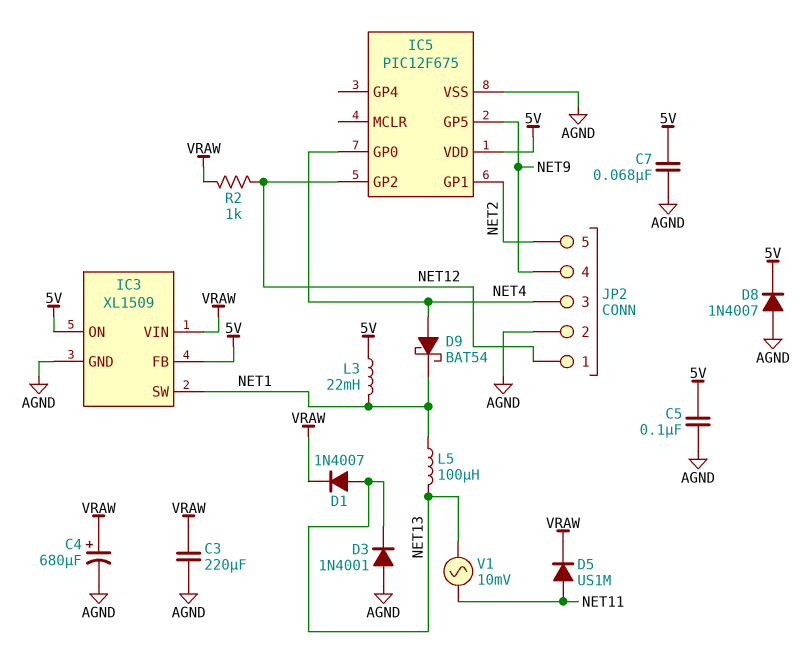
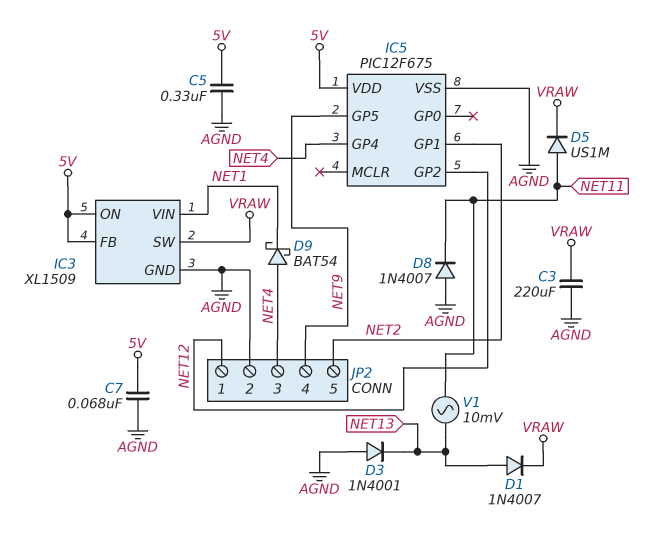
C4: 680uF (plus VRAW, minus AGND) -> none
C5: 100nF (5V, AGND) -> 330nF (5V, AGND)
D8: diode 1N4007 (A AGND, K 5V) -> diode 1N4007 (A AGND, K NET11)
IC3 pin SW: NET1 -> VRAW
IC3 pin VIN: VRAW -> NET1
IC5 pin GP0: NET4 -> none
IC5 pin GP4: none -> NET4
L3: 22mH (5V, NET1) -> none
L5: 100uH (NET1, NET13) -> none
R2: 1k (NET12, VRAW) -> none

